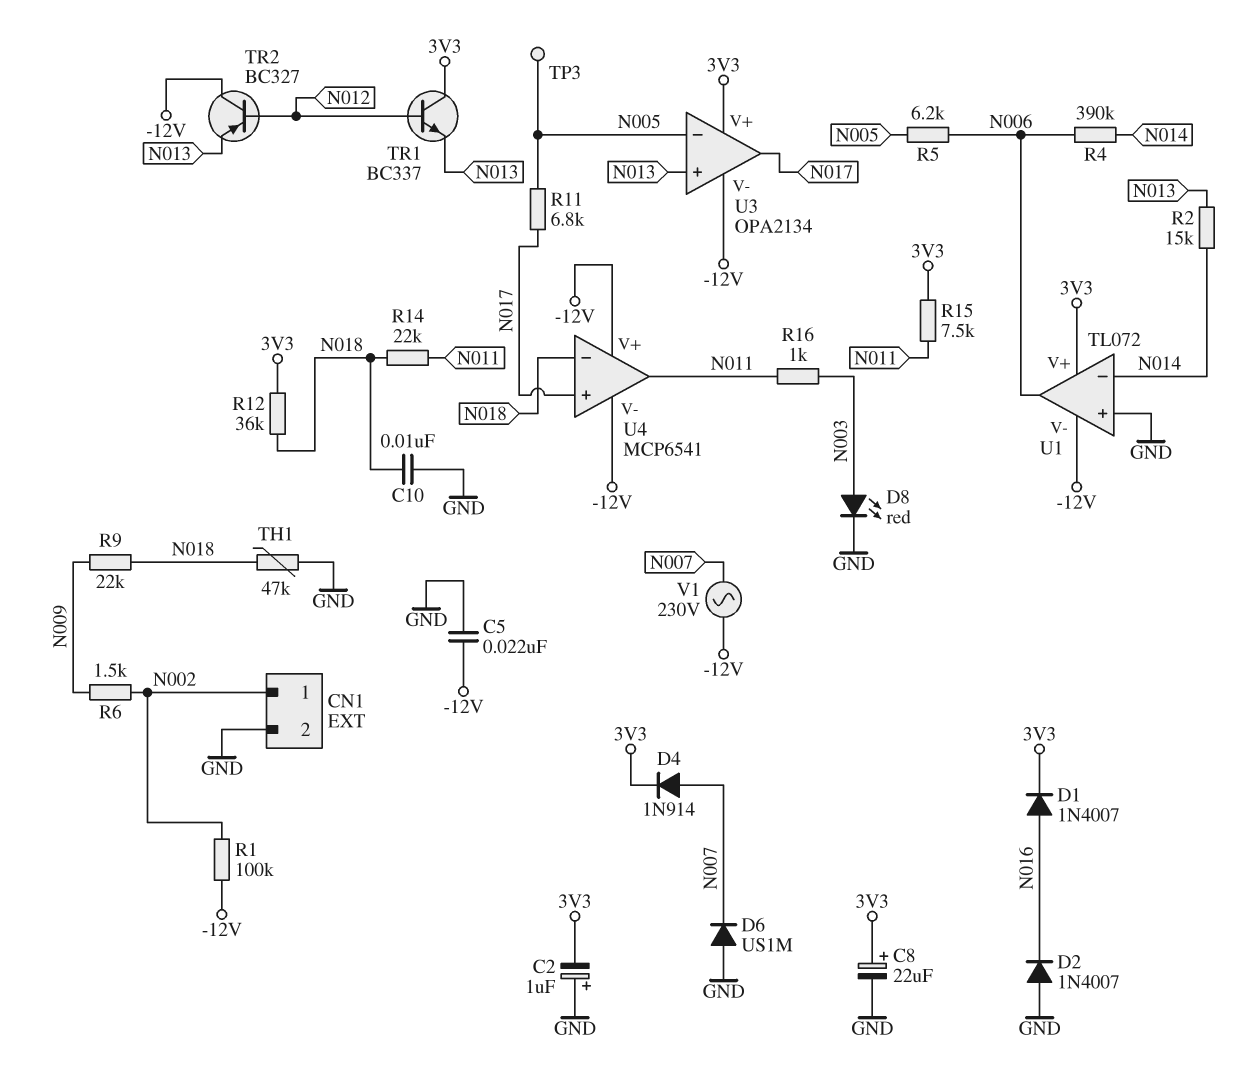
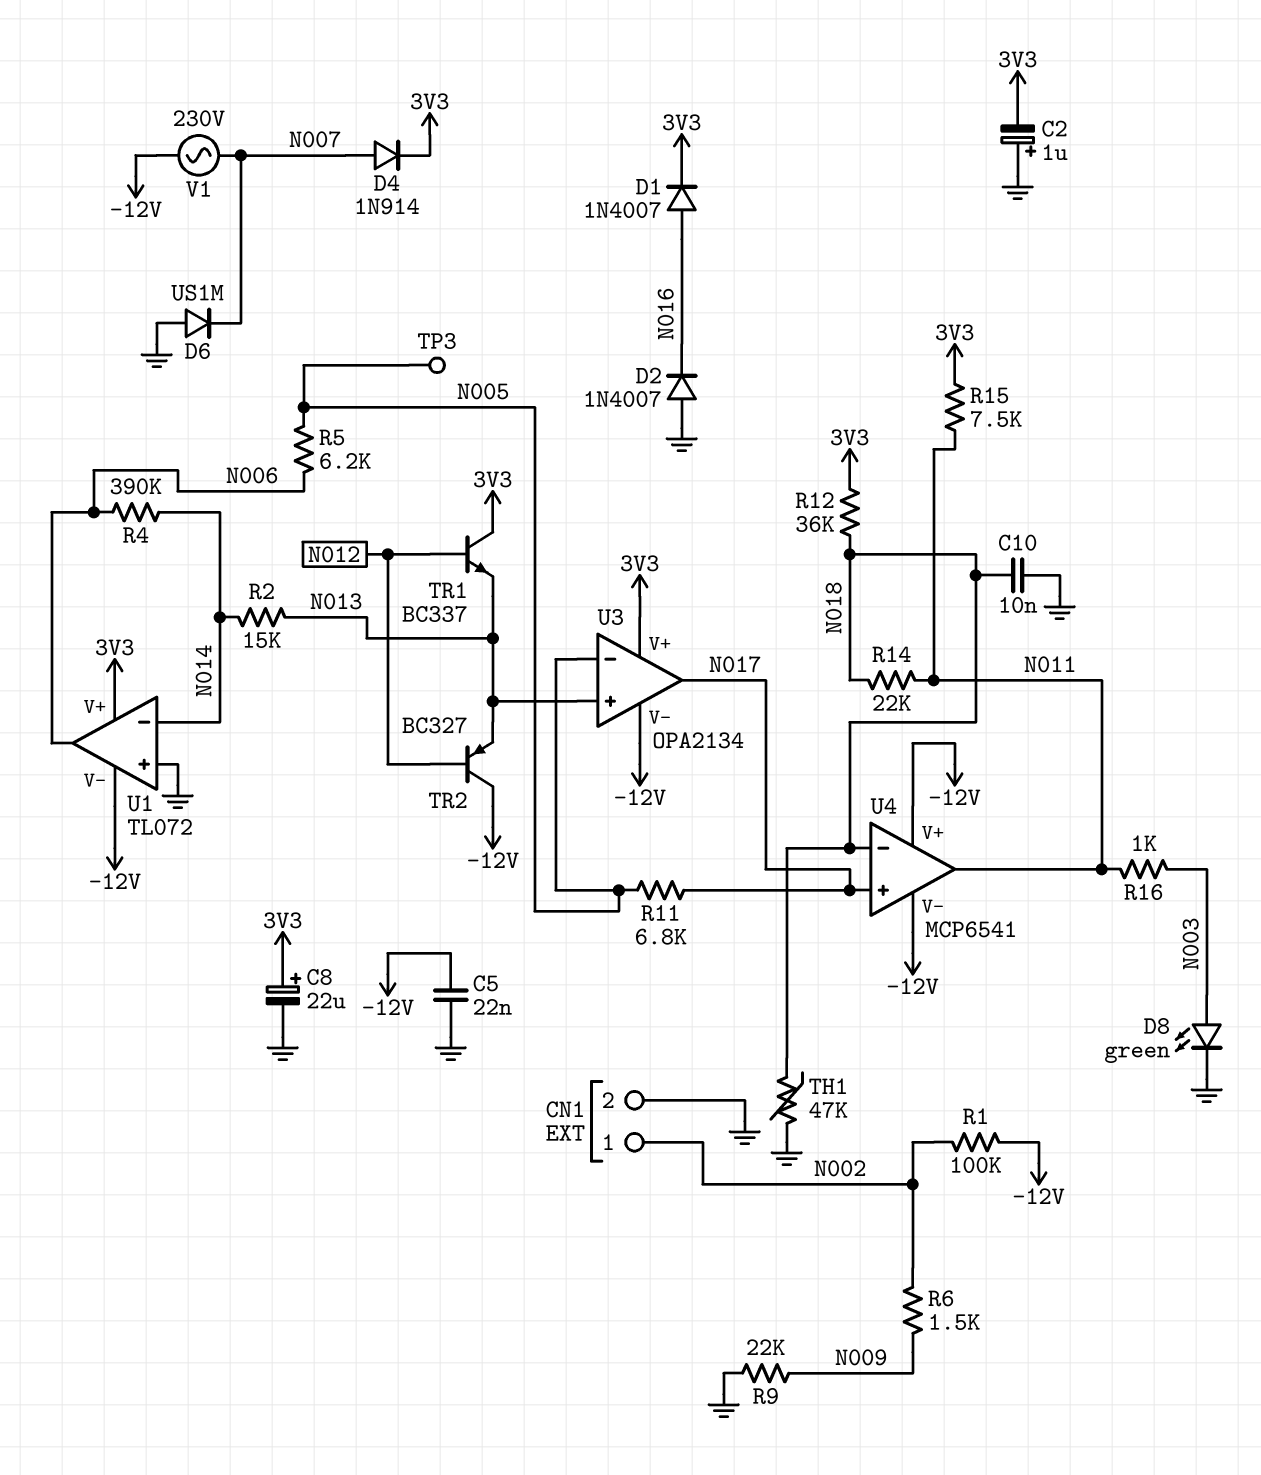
D8: LED red (A N003, K GND) -> LED green (A N003, K GND)
R9: 22k (N009, N018) -> 22k (GND, N009)

